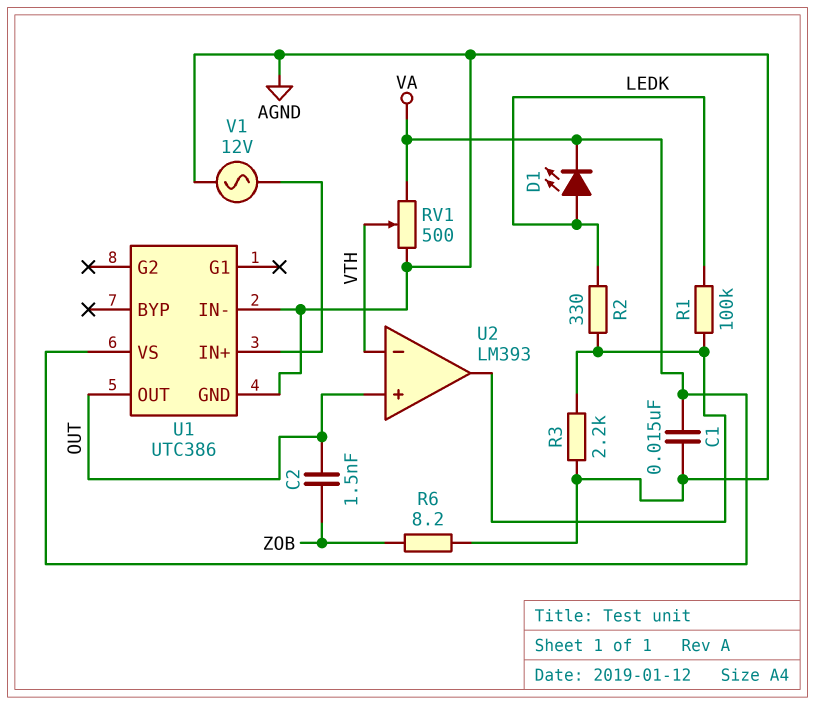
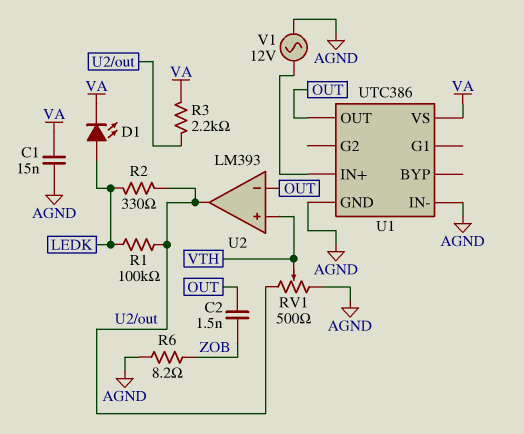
R3: 2.2k (AGND, U2/out) -> 2.2k (U2/out, VA)
RV1: 500 (AGND, VA, wiper VTH) -> 500 (AGND, U2/out, wiper VTH)
U2 pin in+: OUT -> VTH
U2 pin in-: VTH -> OUT

